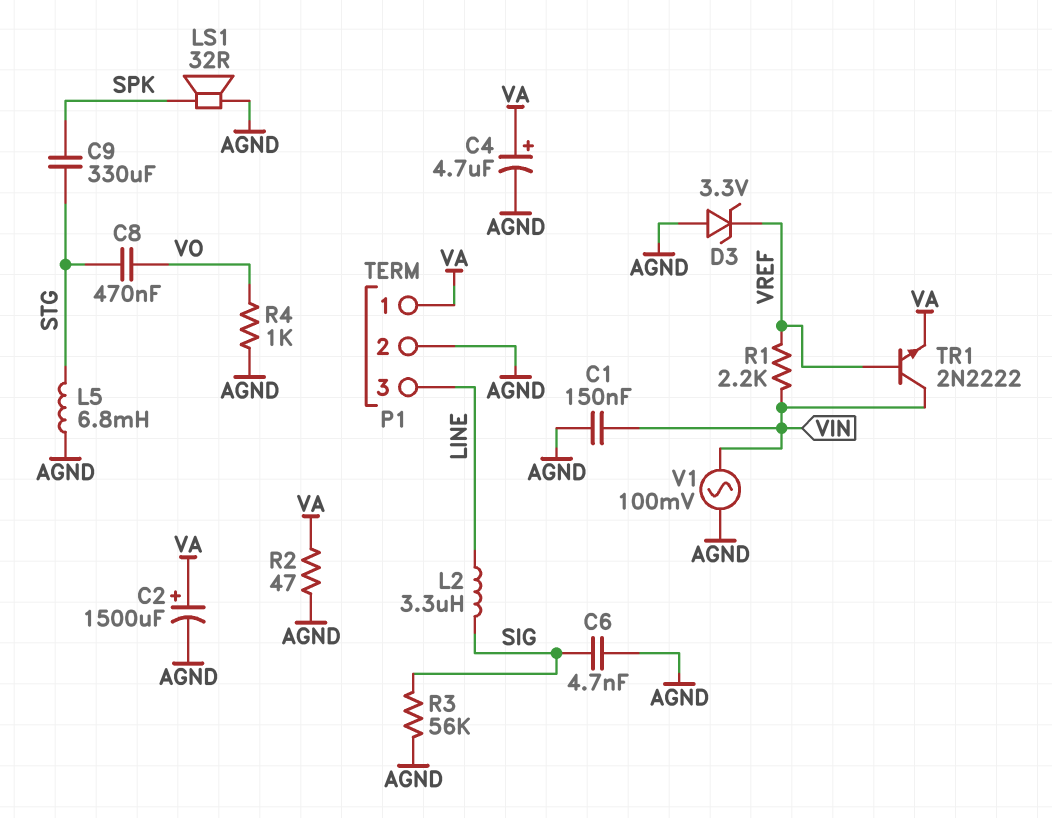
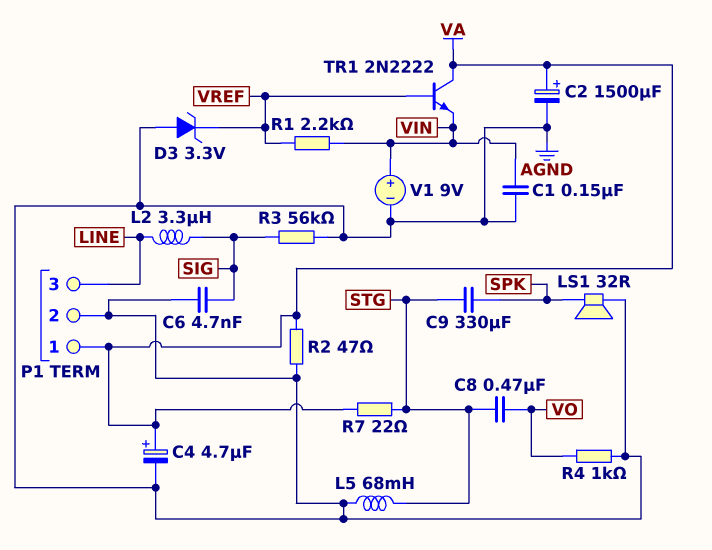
L5: 6.8mH (AGND, STG) -> 68mH (AGND, STG)
R7: none -> 22 (STG, VA)
TR1: NPN 2N2222 (B VREF, C VIN, E VA) -> NPN 2N2222 (B VREF, C VA, E VIN)
V1: AC 100mV (AGND, VIN) -> 9V (plus VIN, minus AGND)

